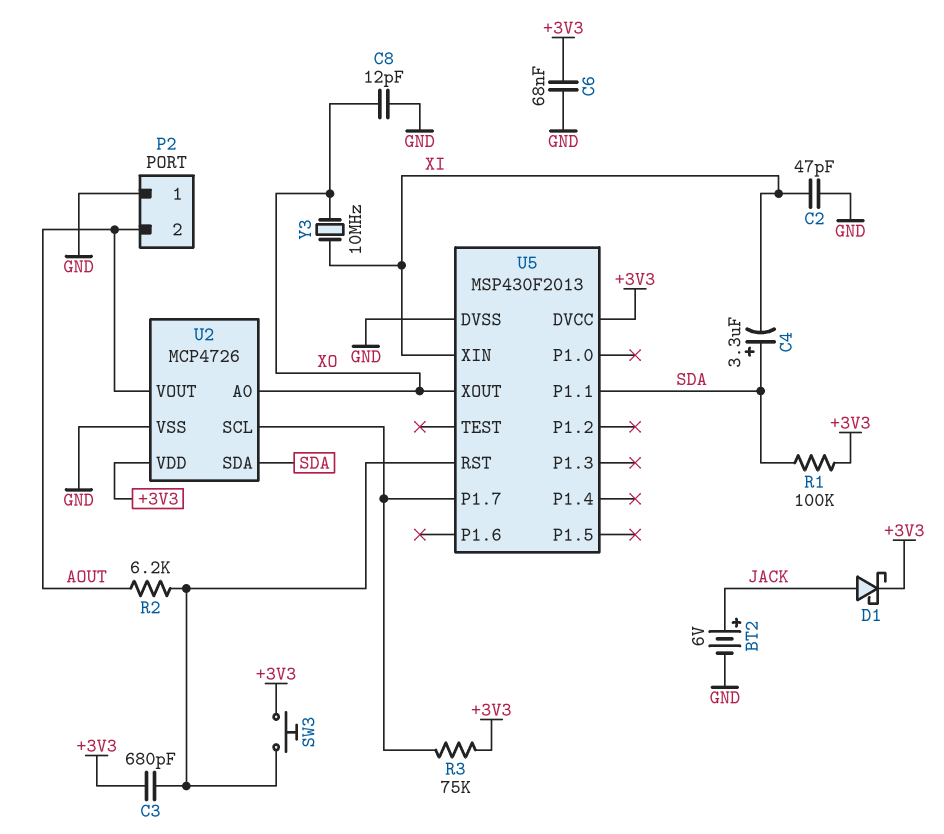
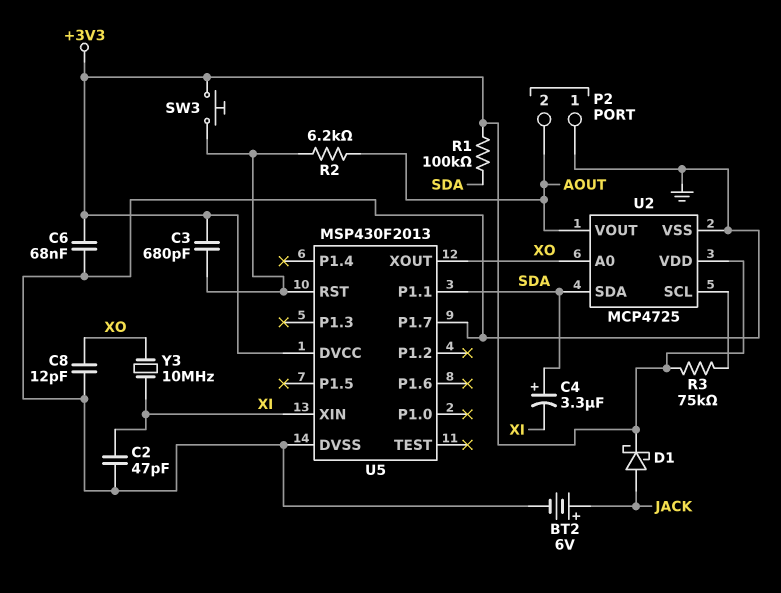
U2: MCP4726 -> MCP4725
U5 pin P1.7: U2/SCL -> GND

